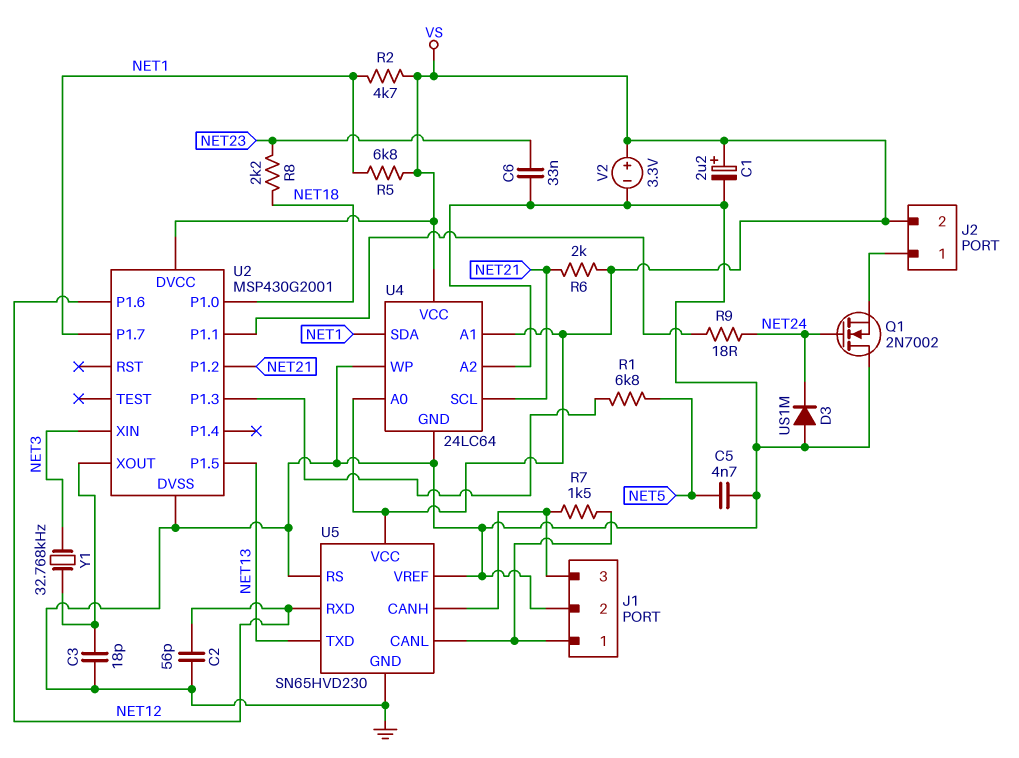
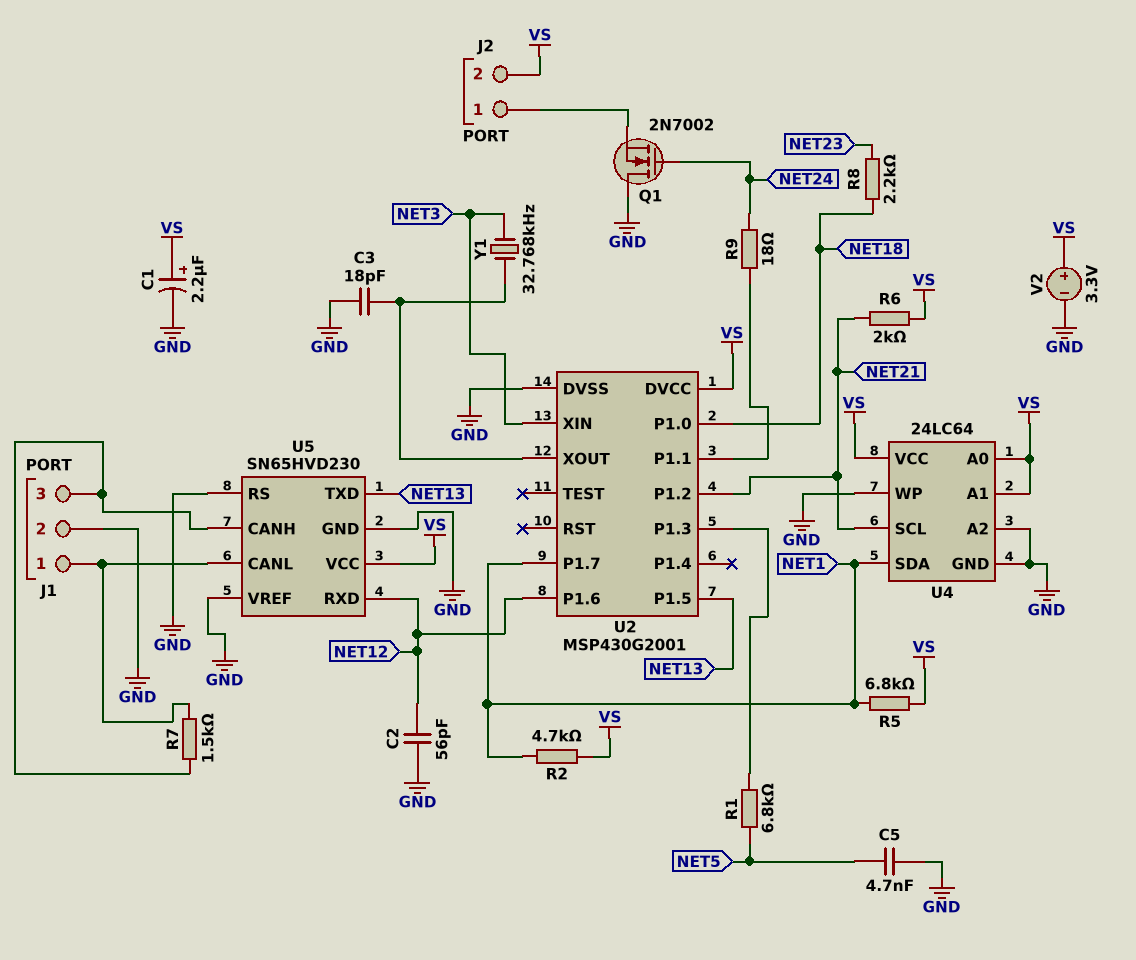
C6: 33nF (GND, NET23) -> none
D3: diode US1M (A GND, K NET24) -> none

